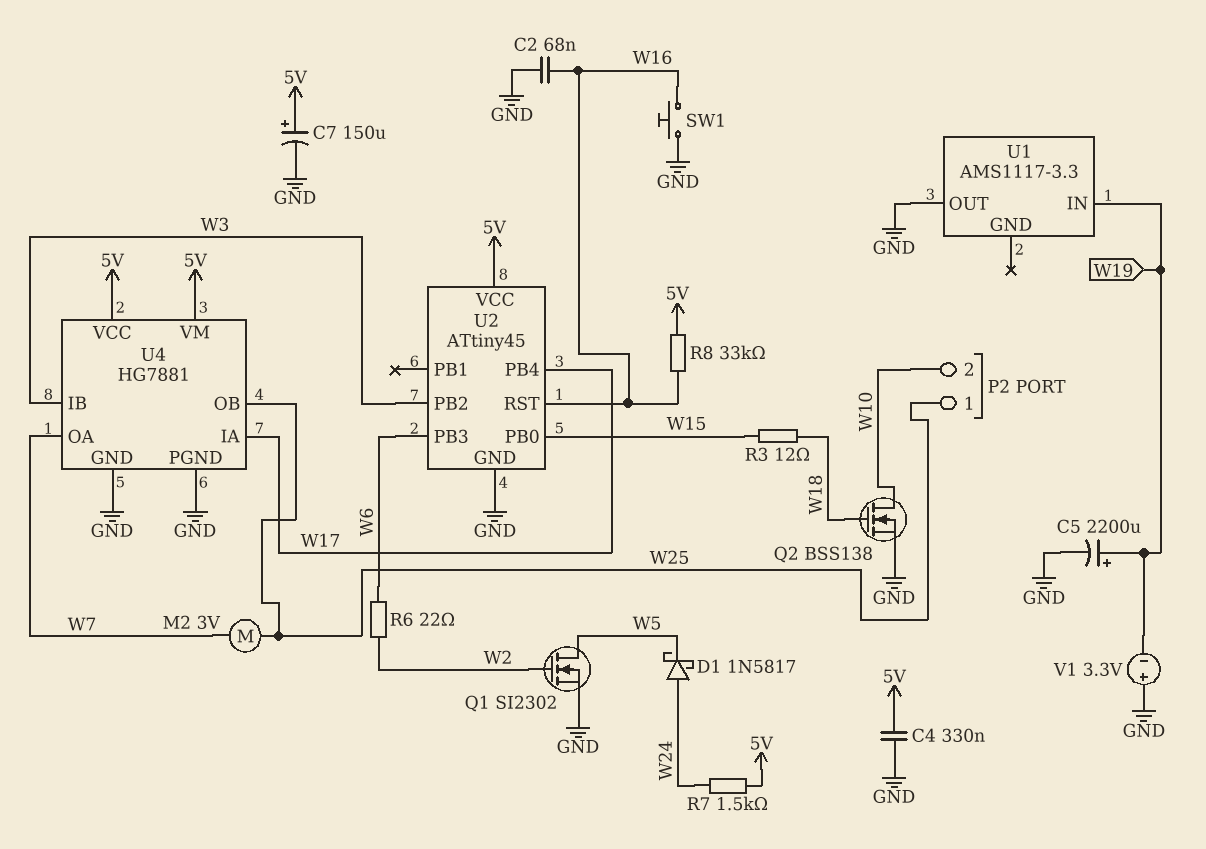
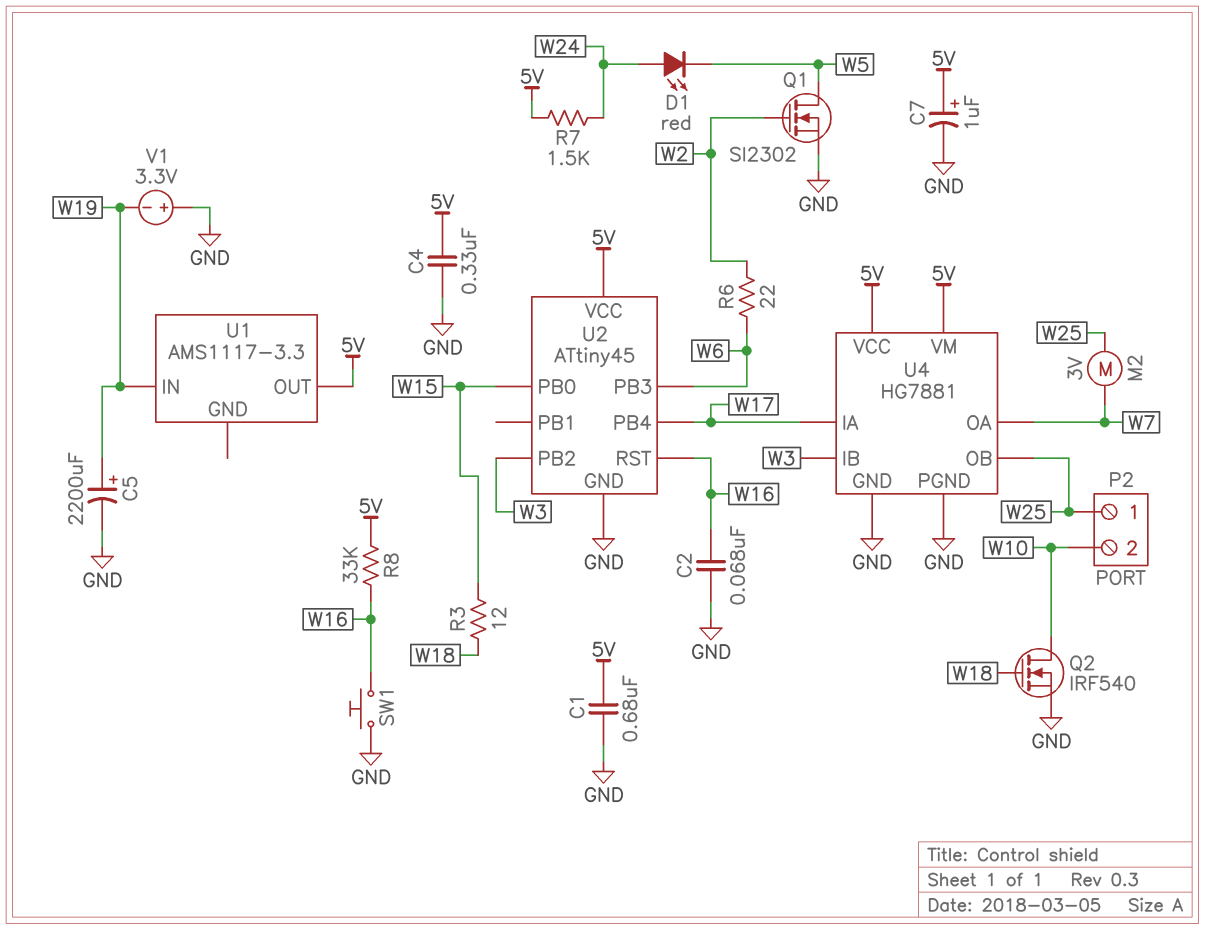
C1: none -> 680nF (5V, GND)
C7: 150uF (plus 5V, minus GND) -> 1uF (plus 5V, minus GND)
D1: schottky 1N5817 (A W24, K W5) -> LED red (A W24, K W5)
Q2: NMOS BSS138 (G W18, D W10, S GND) -> NMOS IRF540 (G W18, D W10, S GND)
U1 pin OUT: GND -> 5V

